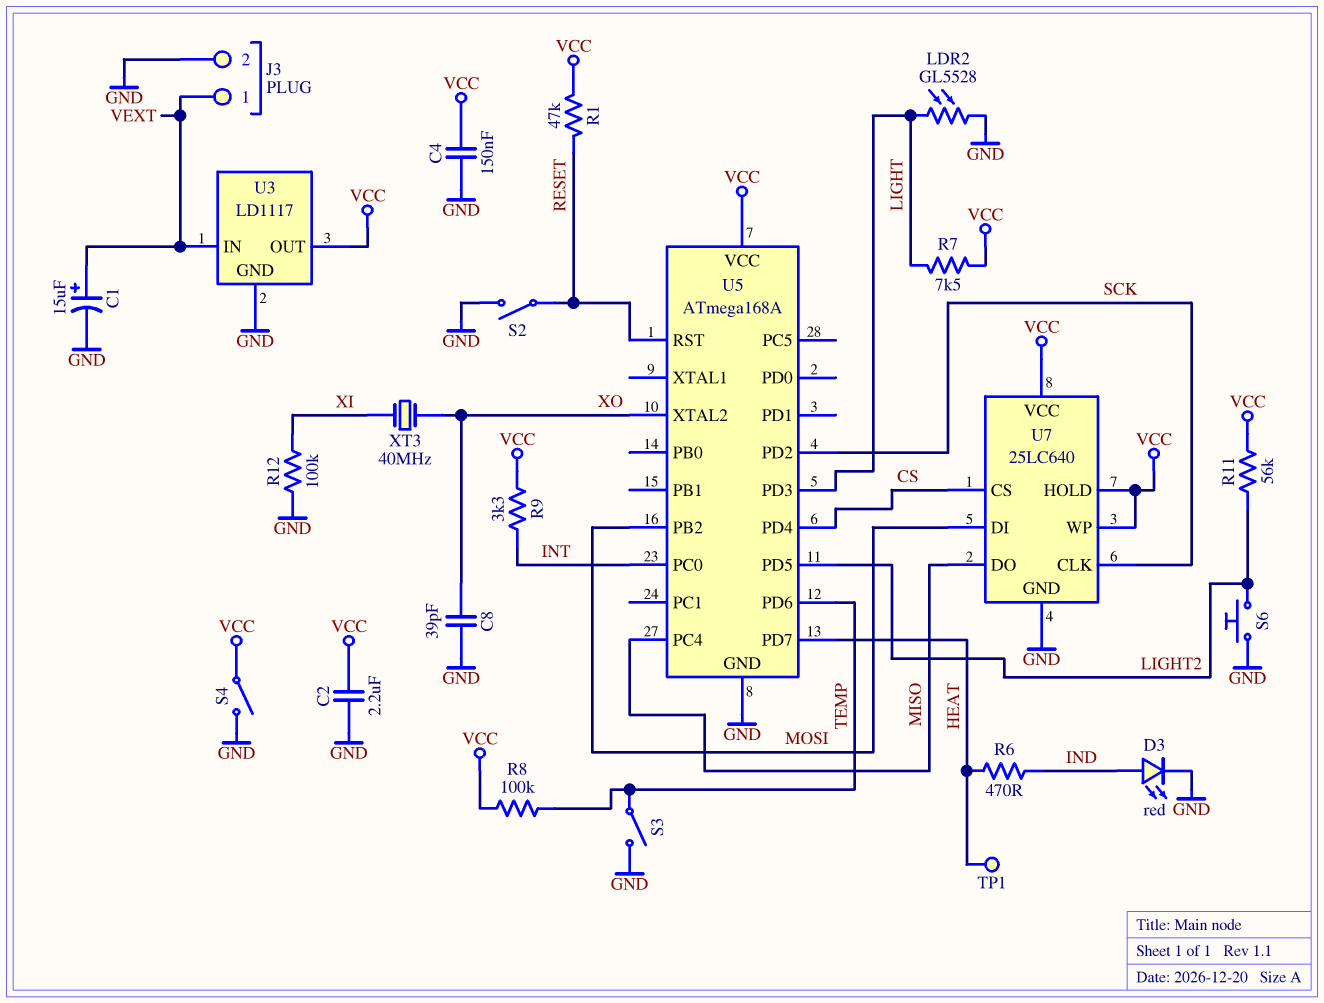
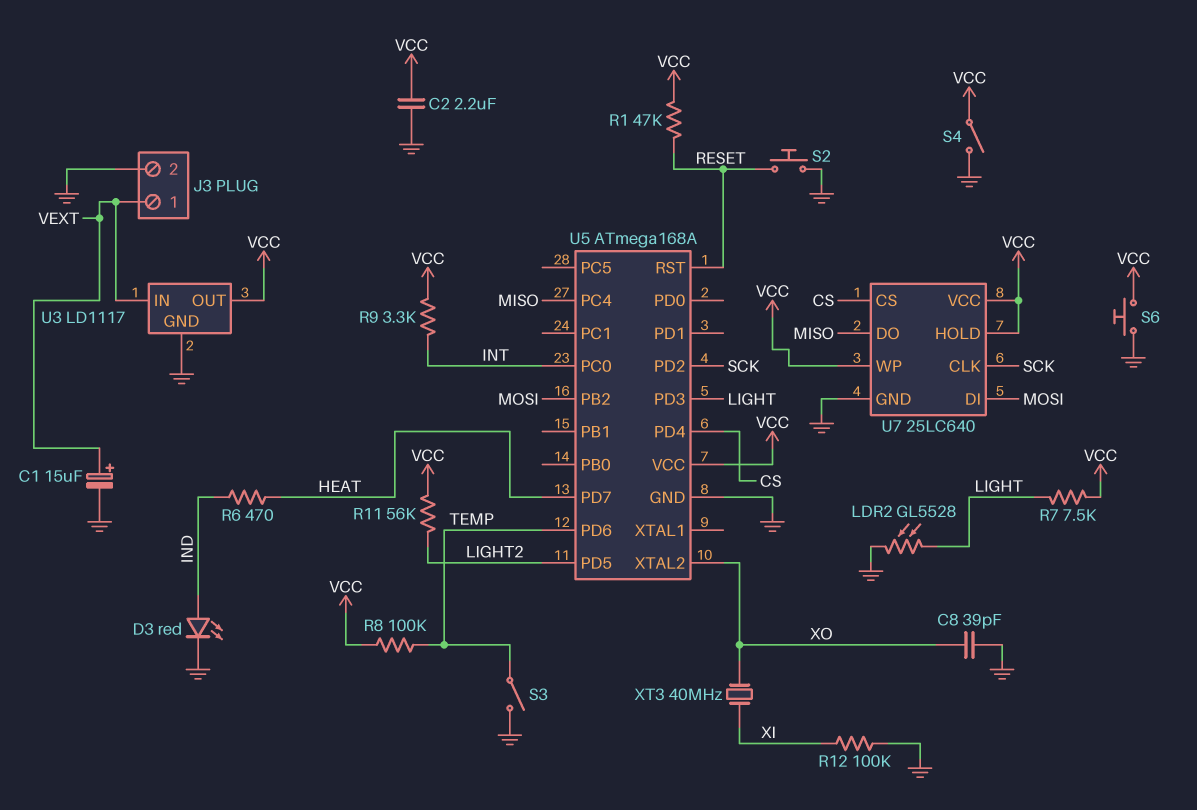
C4: 150nF (GND, VCC) -> none
S2: switch (GND, RESET) -> button (GND, RESET)
S6: button (GND, LIGHT2) -> button (GND, VCC)
TP1: test point (HEAT) -> none

